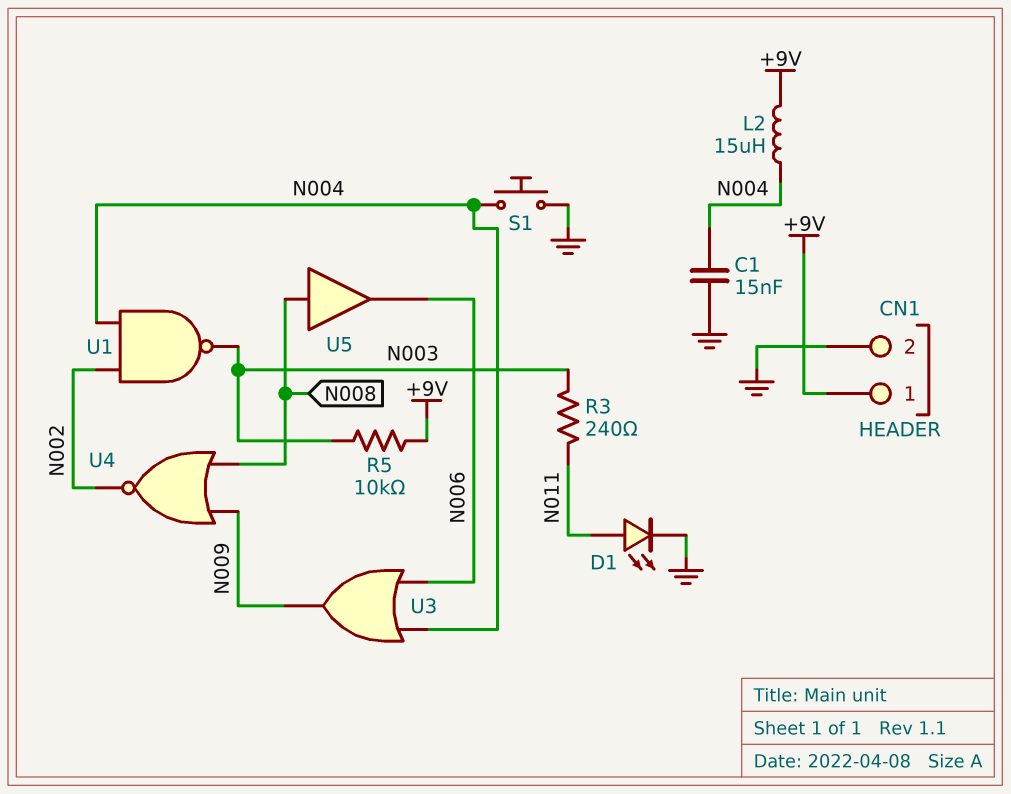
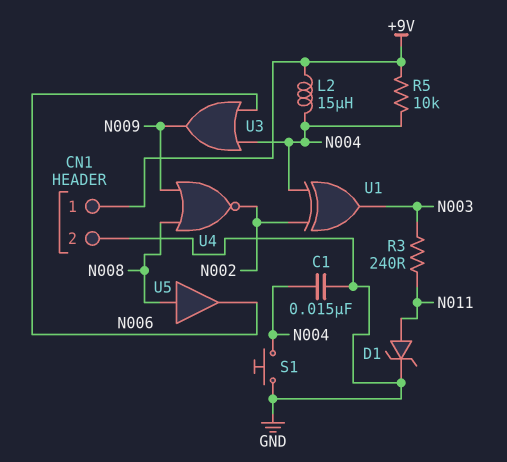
D1: LED (A N011, K GND) -> zener (A N011, K GND)
R5: 10k (+9V, N003) -> 10k (+9V, N004)
U1: NAND (in N002, in N004, out N003) -> XOR (in N002, in N004, out N003)

